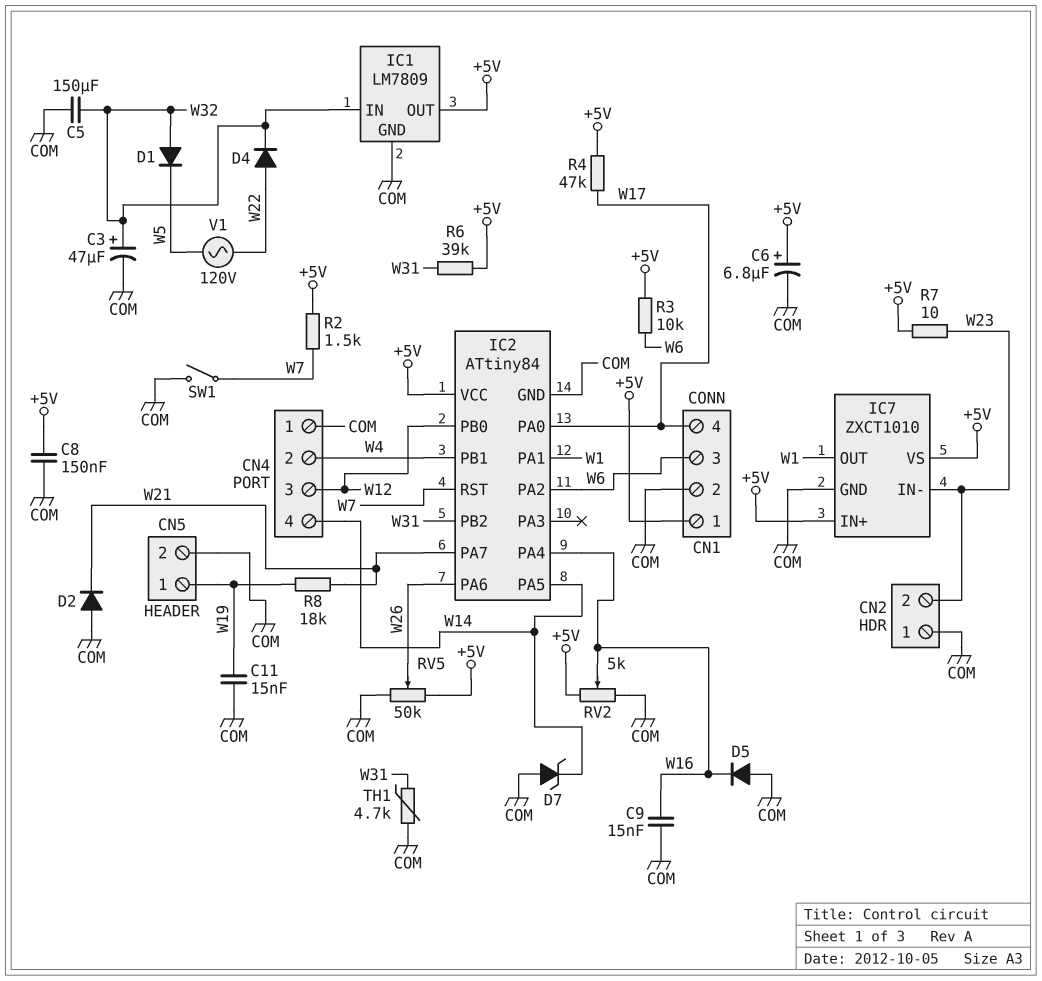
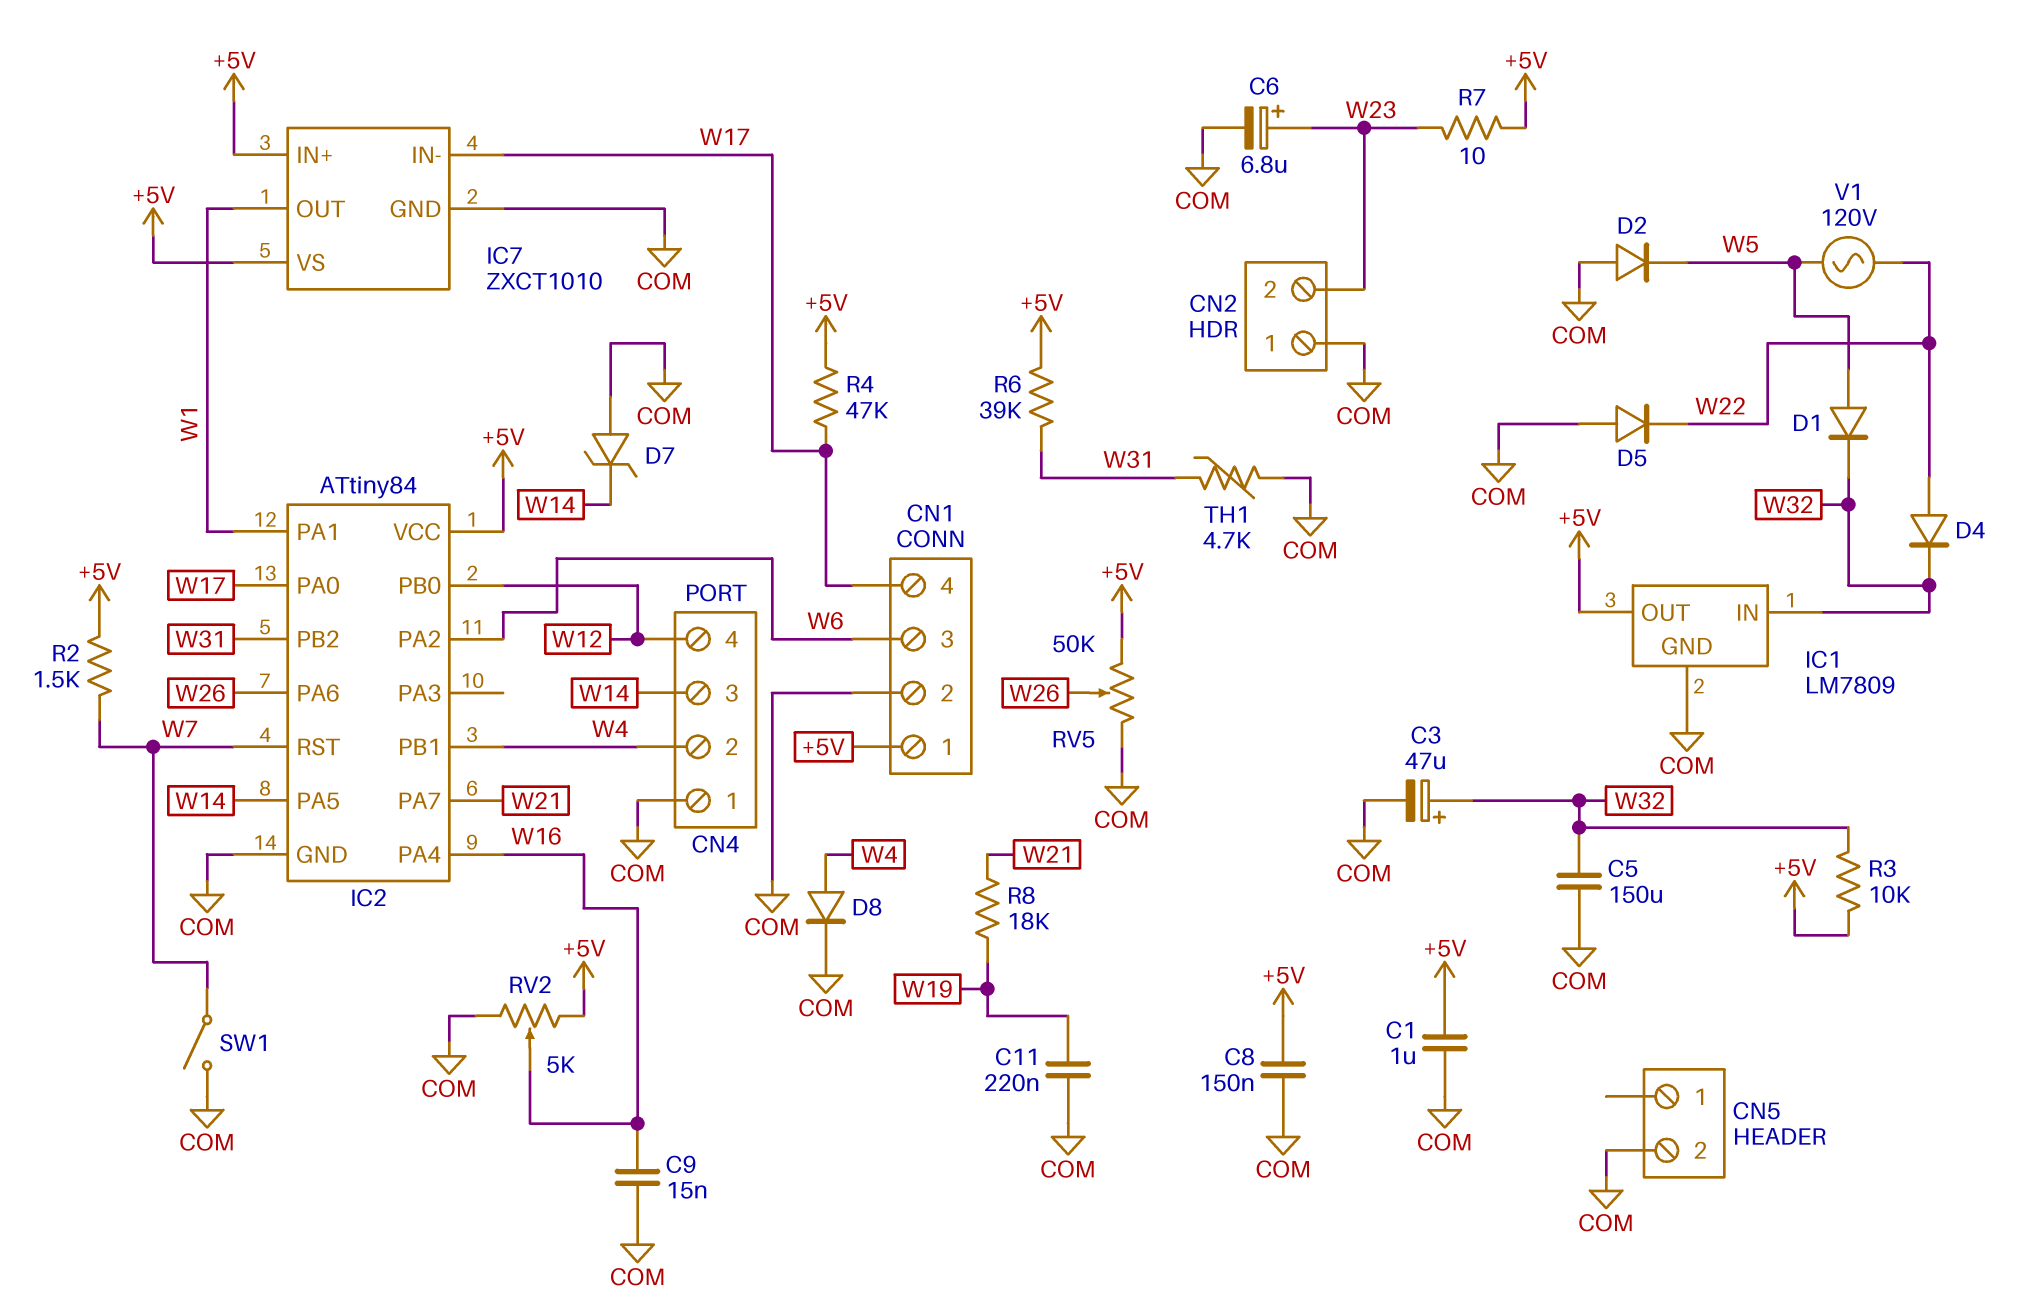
C1: none -> 1uF (+5V, COM)
C6: 6.8uF (plus +5V, minus COM) -> 6.8uF (plus W23, minus COM)
C11: 15nF (COM, W19) -> 220nF (COM, W19)
CN4 pin 3: W12 -> W14
CN4 pin 4: W14 -> W12
CN5 pin 1: W19 -> none
D1: diode (A W32, K W5) -> diode (A W5, K W32)
D2: diode (A COM, K W21) -> diode (A COM, K W5)
D5: diode (A COM, K W16) -> diode (A COM, K W22)
D8: none -> diode (A W4, K COM)
IC7 pin IN-: W23 -> W17
R3: 10k (+5V, W6) -> 10k (+5V, W32)

